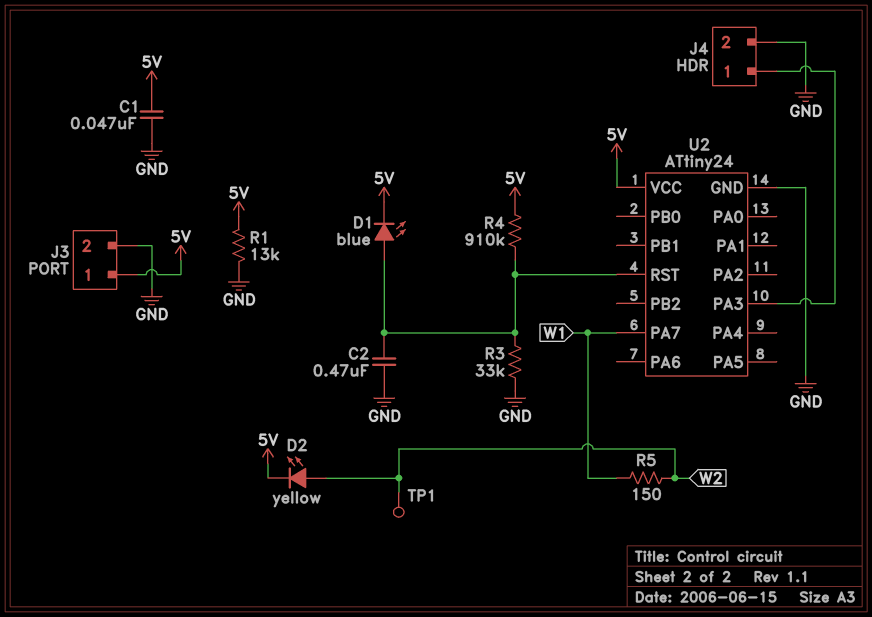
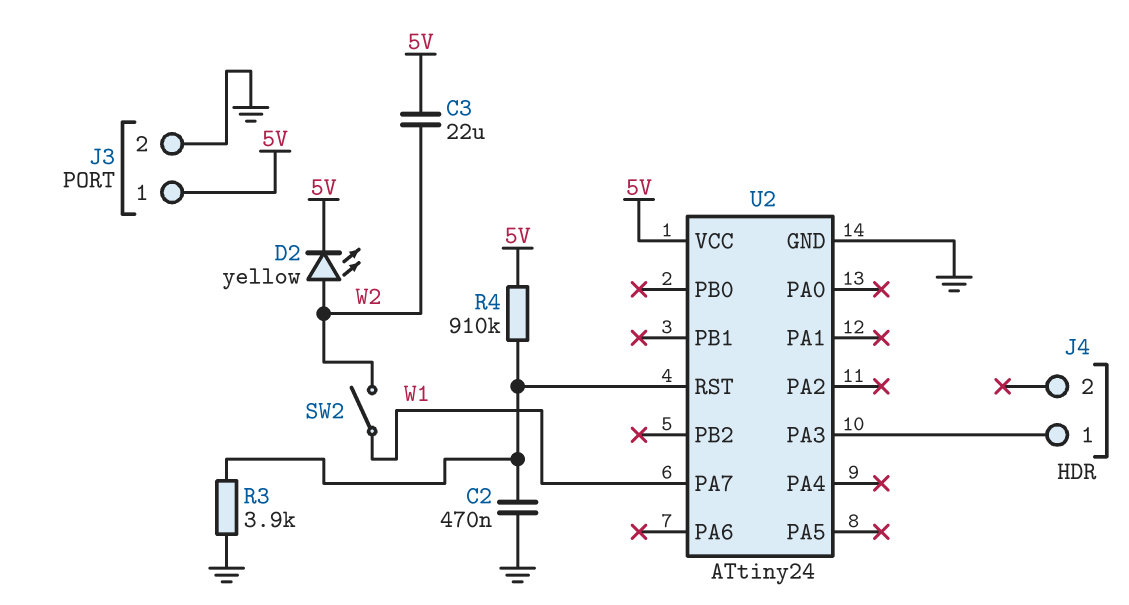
C1: 47nF (5V, GND) -> none
C3: none -> 22uF (5V, W2)
D1: LED blue (A U2/RST, K 5V) -> none
J4 pin 2: GND -> none
R1: 13k (5V, GND) -> none
R3: 33k (GND, U2/RST) -> 3.9k (GND, U2/RST)
R5: 150 (W1, W2) -> none
SW2: none -> switch (W1, W2)
TP1: test point (W2) -> none

